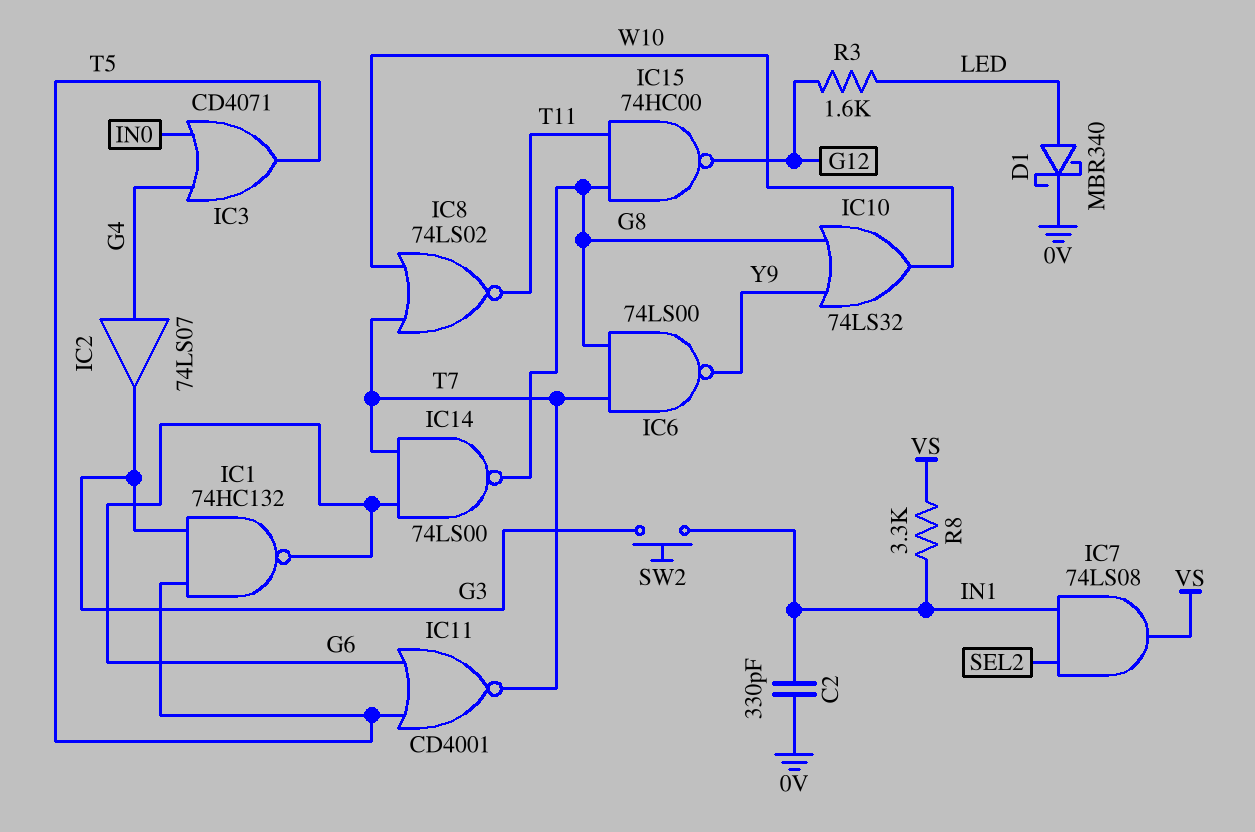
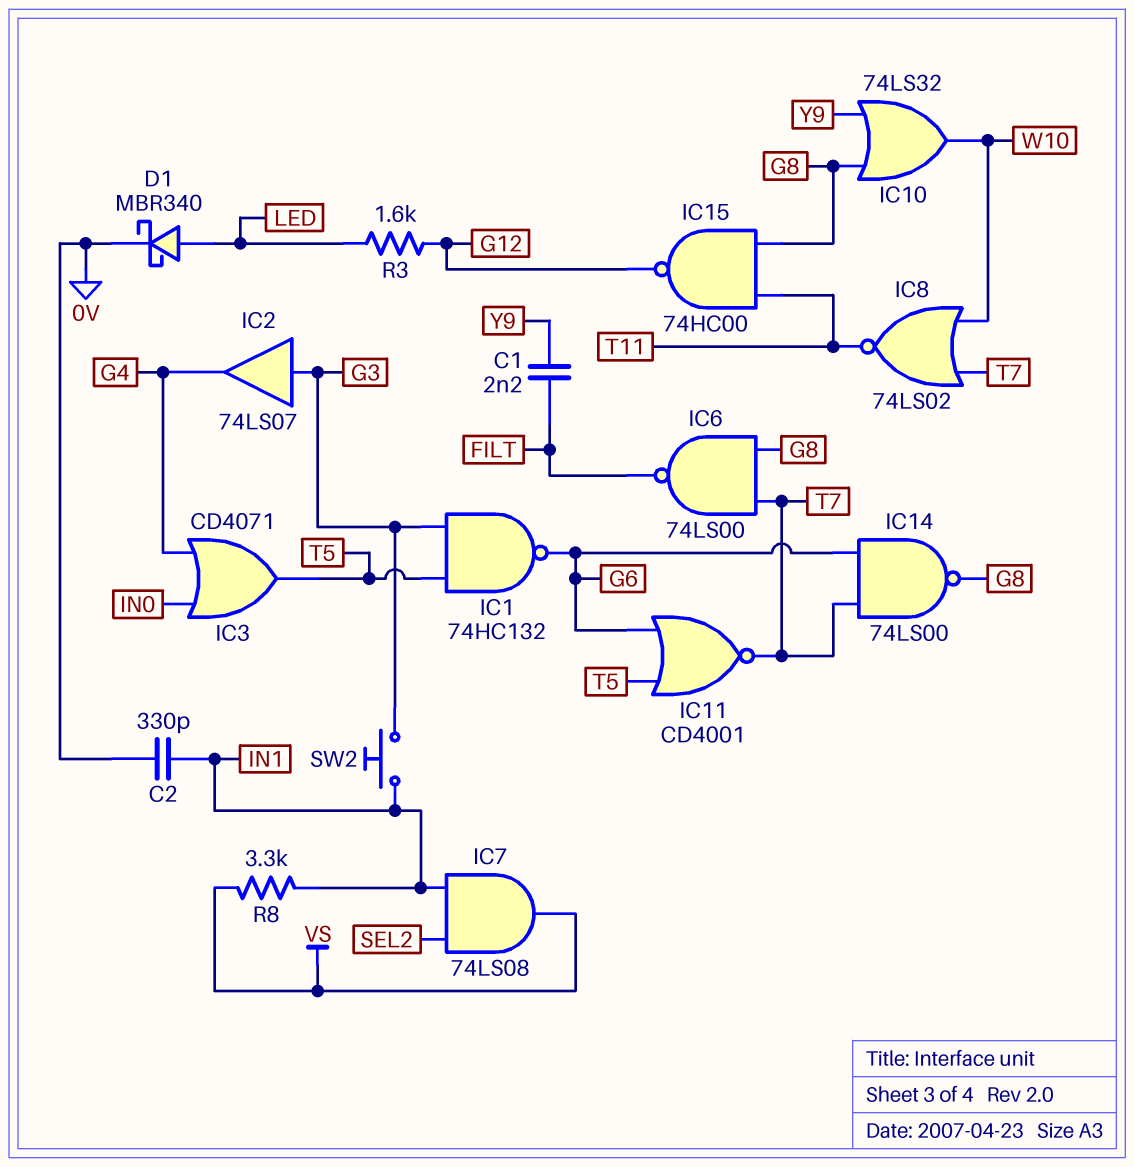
C1: none -> 2.2nF (FILT, Y9)
IC2: buffer 74LS07 (in G4, out G3) -> buffer 74LS07 (in G3, out G4)
IC6: NAND 74LS00 (in G8, in T7, out Y9) -> NAND 74LS00 (in G8, in T7, out FILT)

